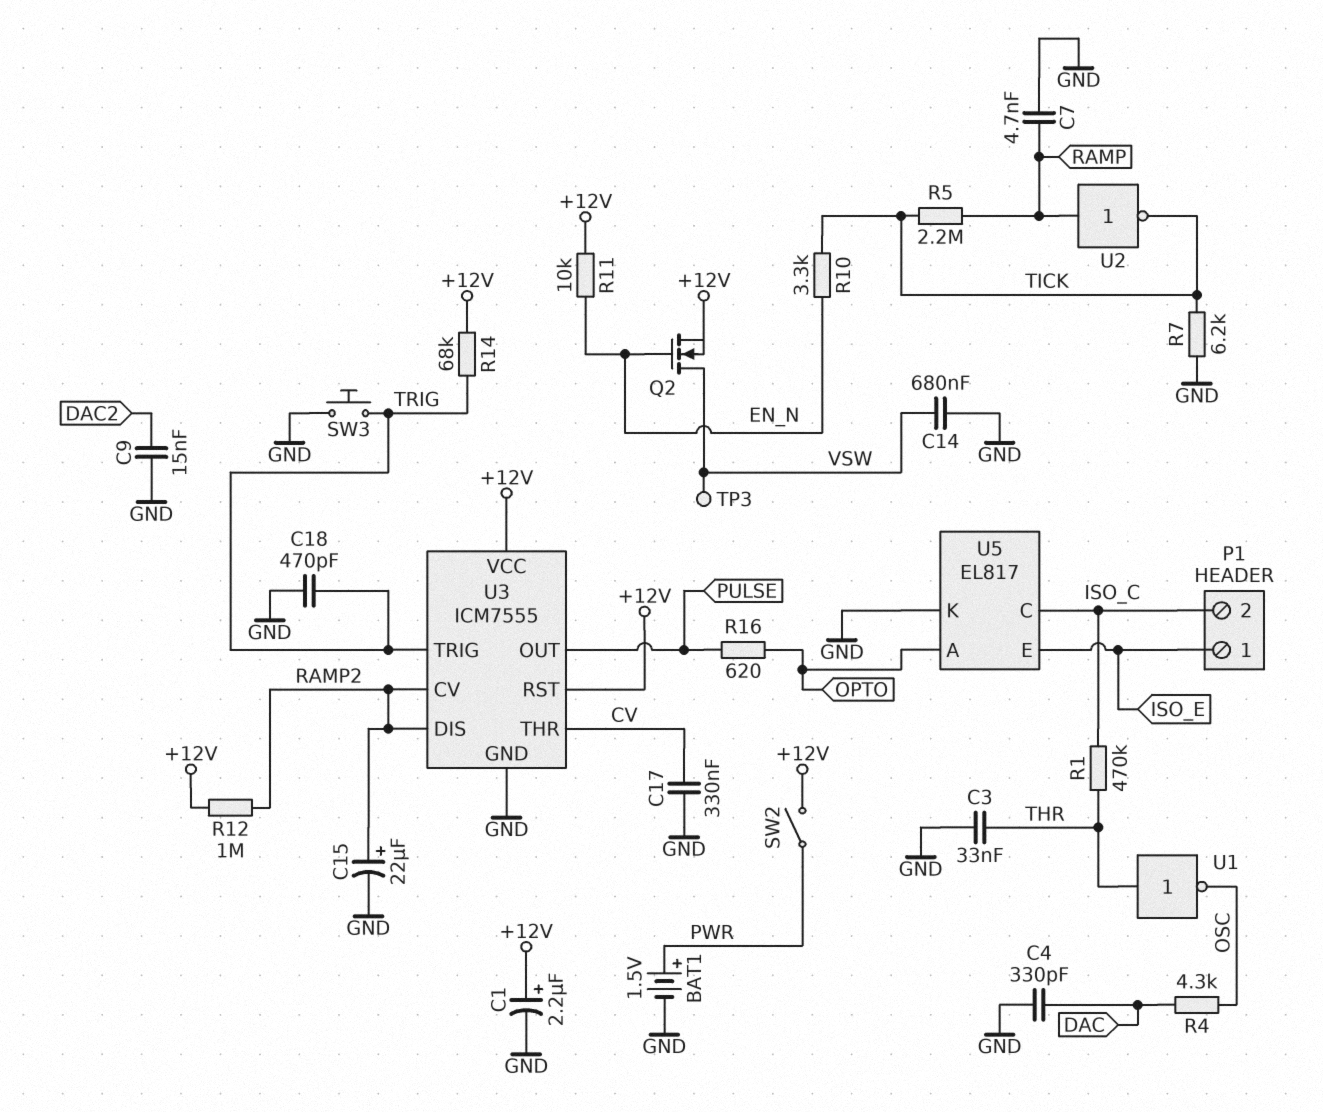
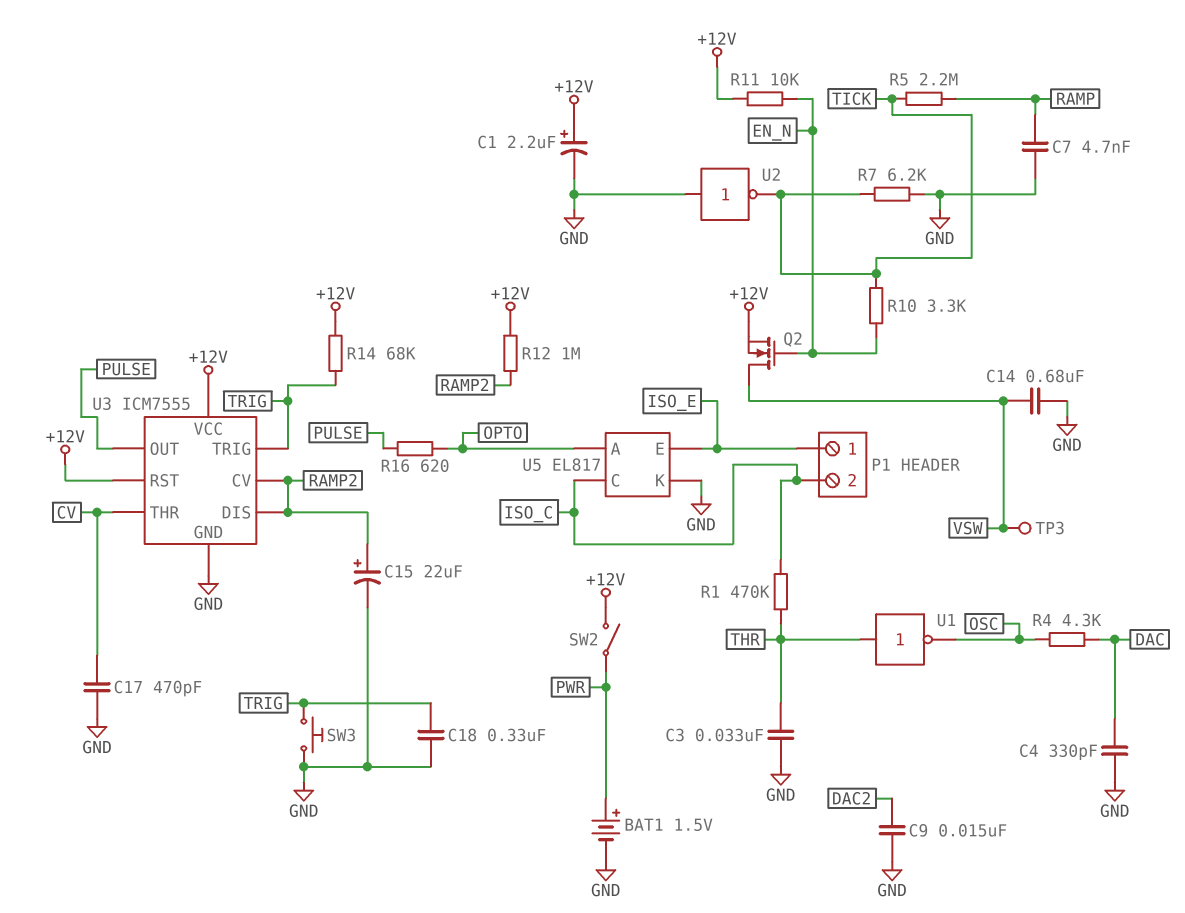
C17: 330nF (CV, GND) -> 470pF (CV, GND)
C18: 470pF (GND, TRIG) -> 330nF (GND, TRIG)
U2: NOT (in RAMP, out TICK) -> NOT (in GND, out TICK)

